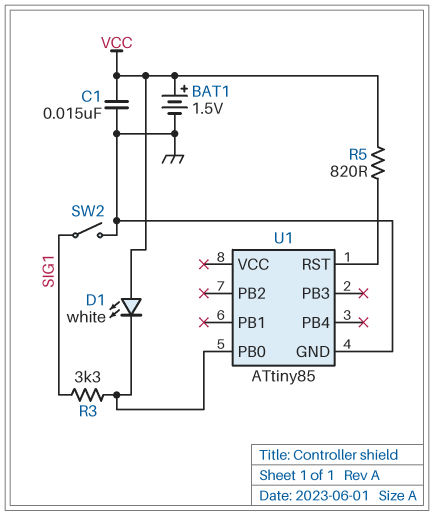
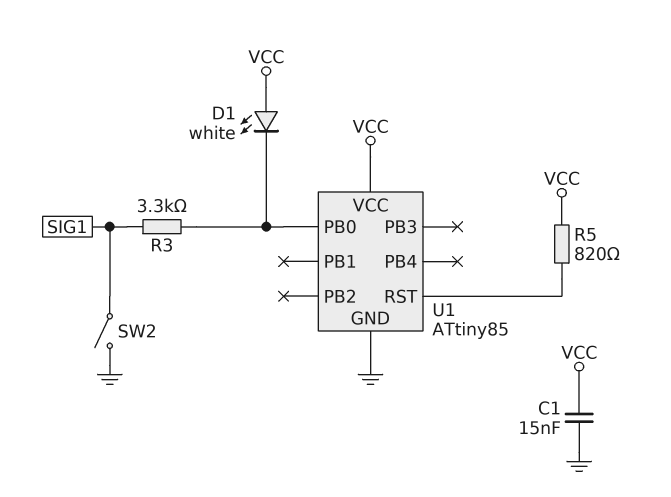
BAT1: 1.5V (plus VCC, minus GND) -> none
U1 pin VCC: none -> VCC

